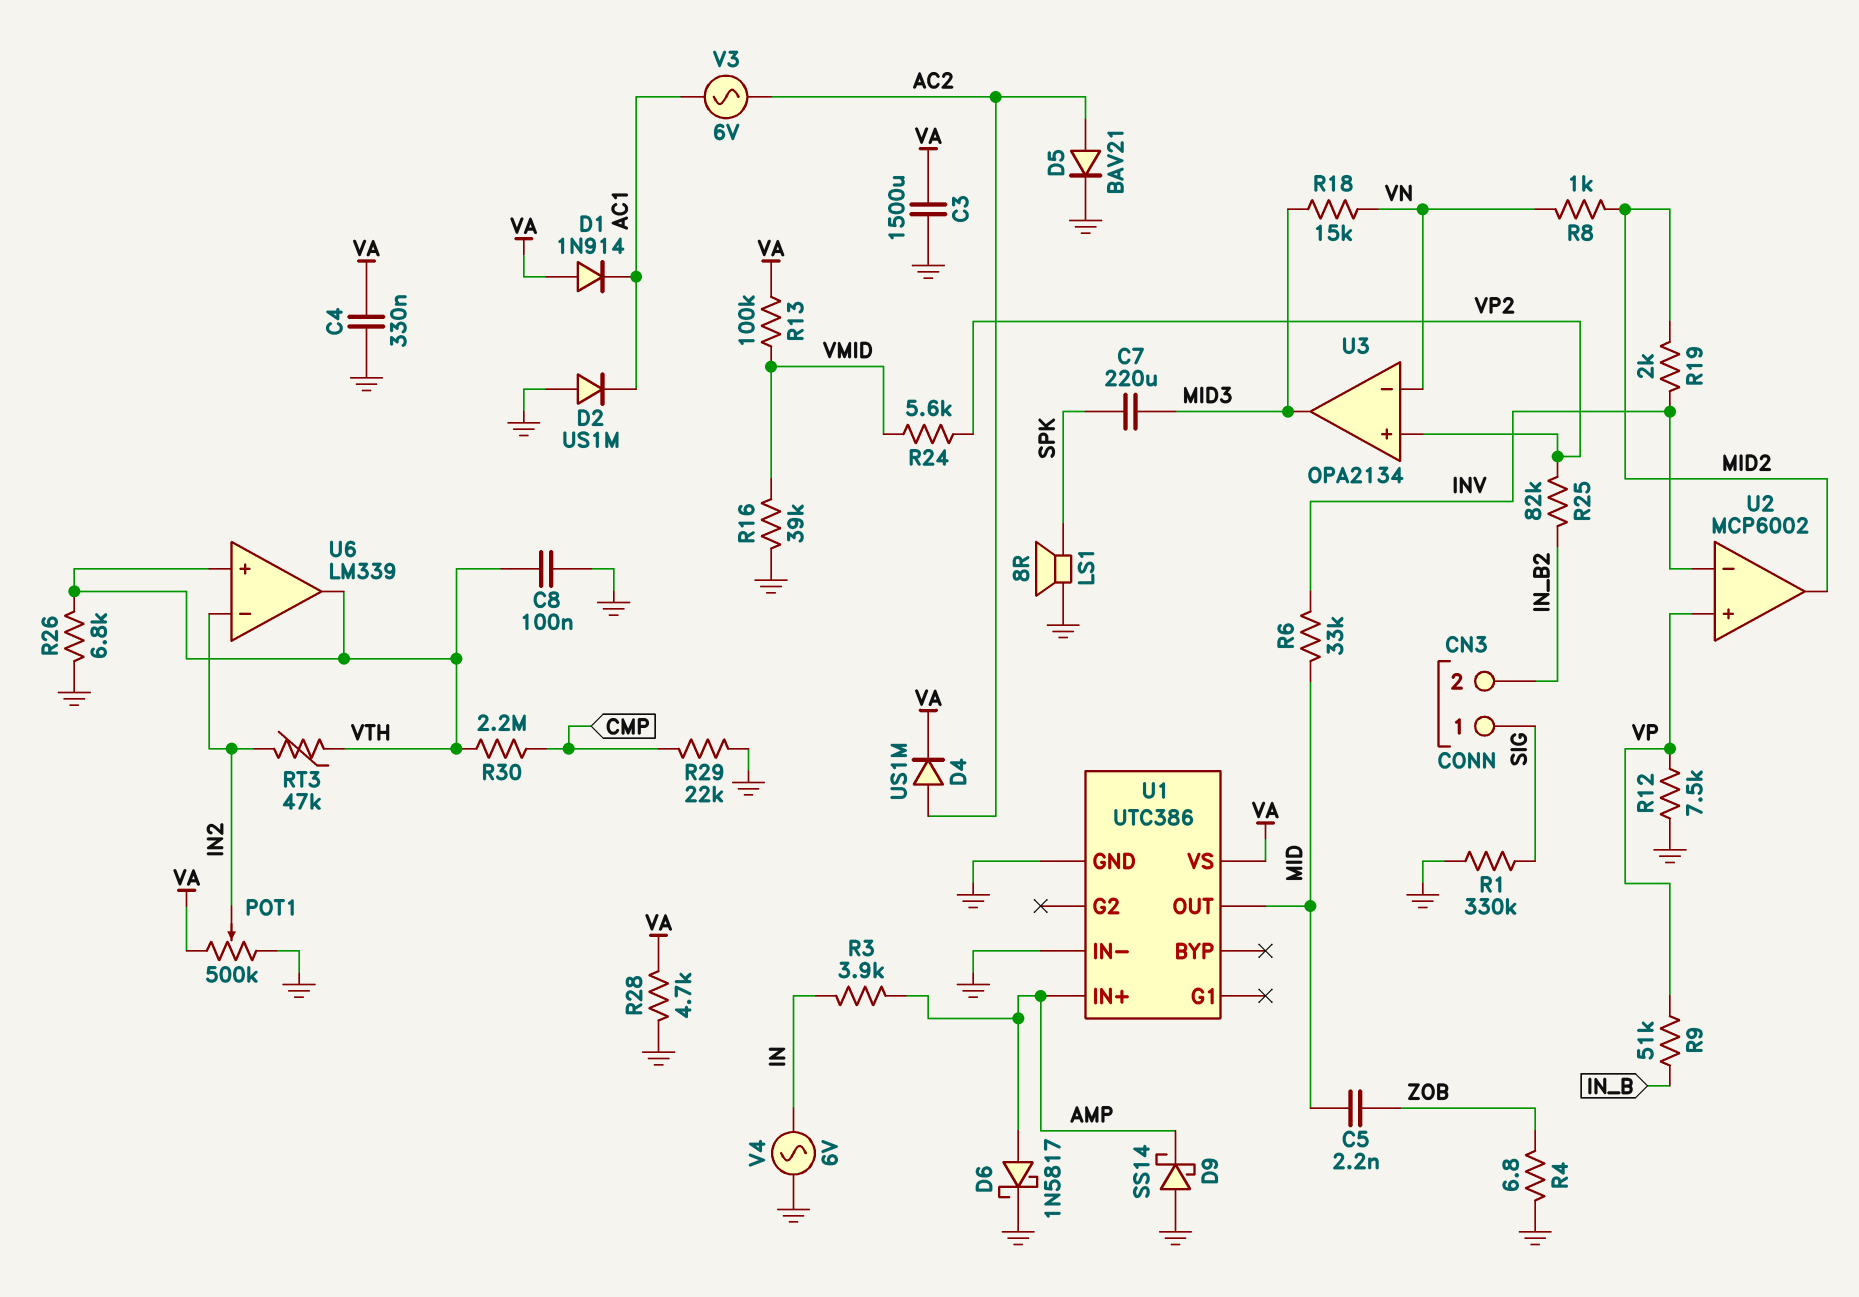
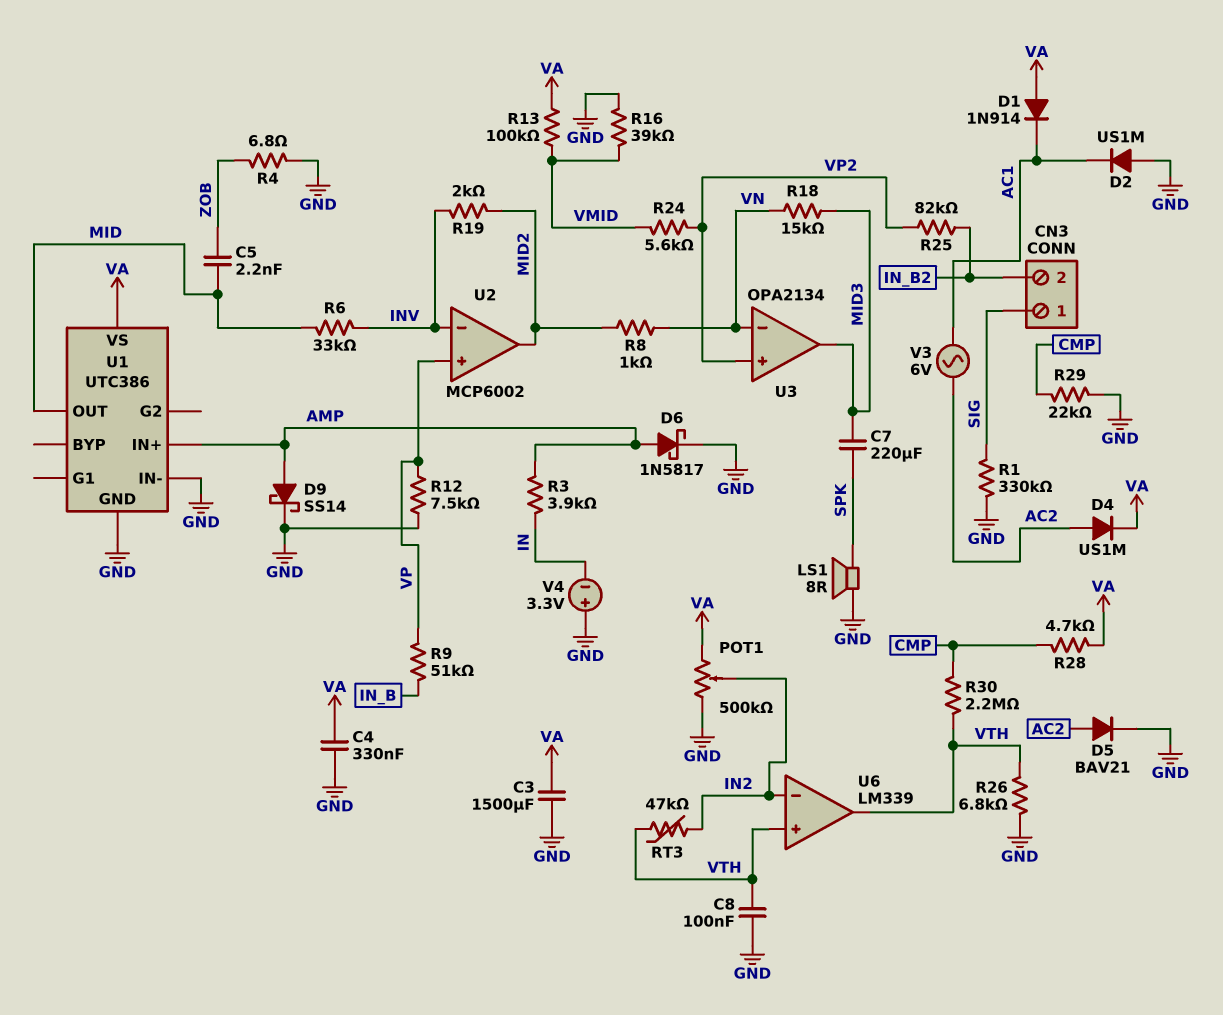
D9: schottky SS14 (A GND, K AMP) -> schottky SS14 (A AMP, K GND)
R28: 4.7k (GND, VA) -> 4.7k (CMP, VA)
V4: AC 6V (GND, IN) -> 3.3V (plus GND, minus IN)

